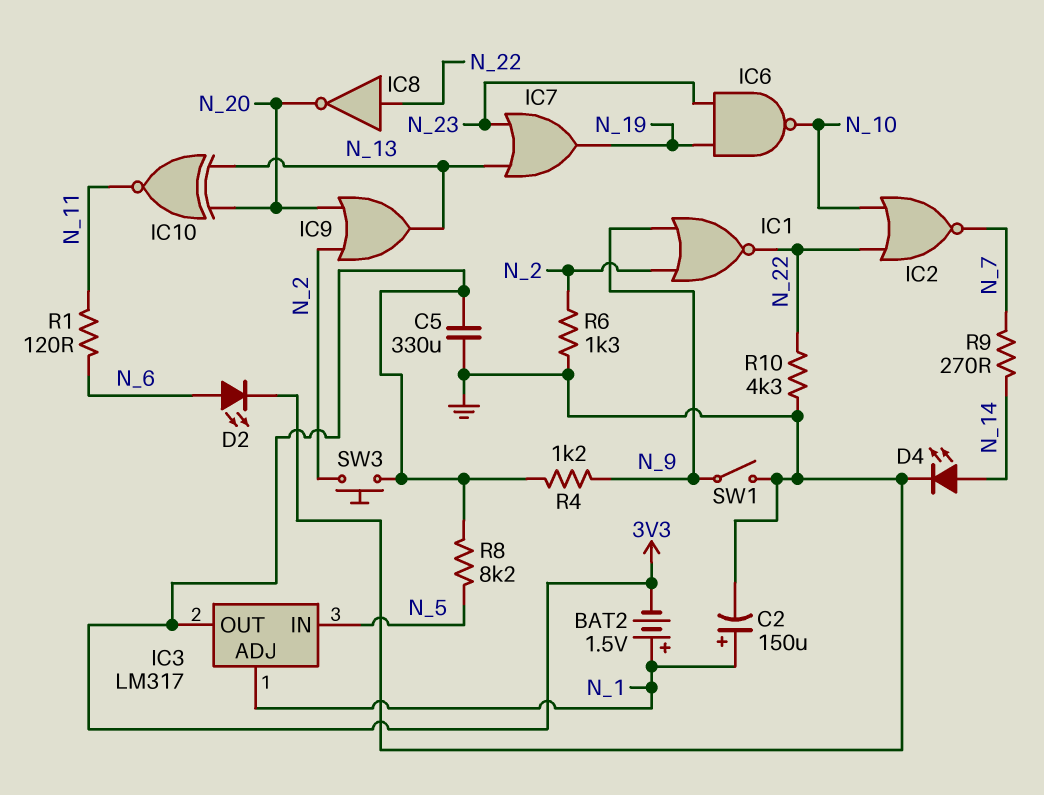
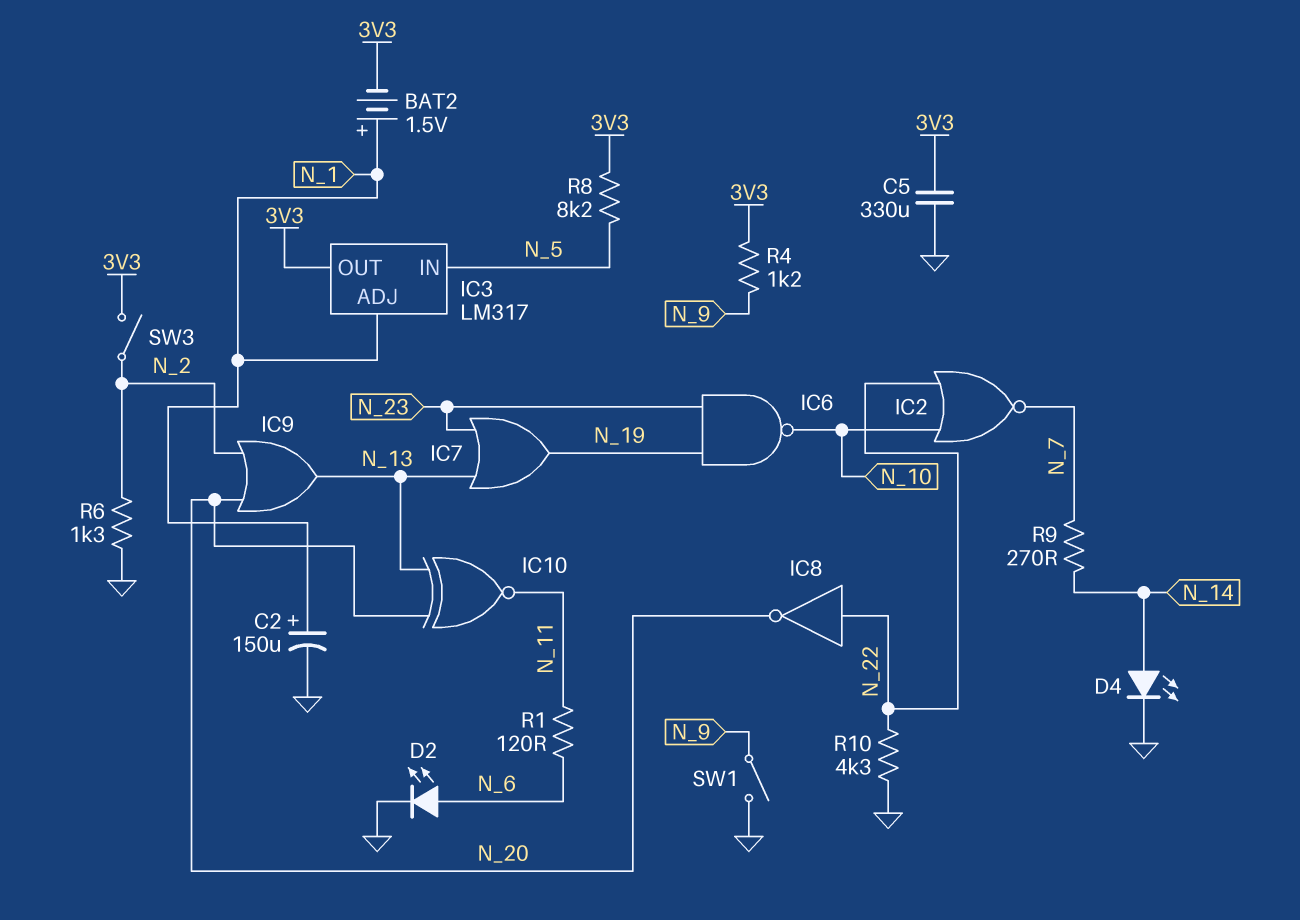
IC1: NOR (in N_2, in N_9, out N_22) -> none
SW3: button (3V3, N_2) -> switch (3V3, N_2)

